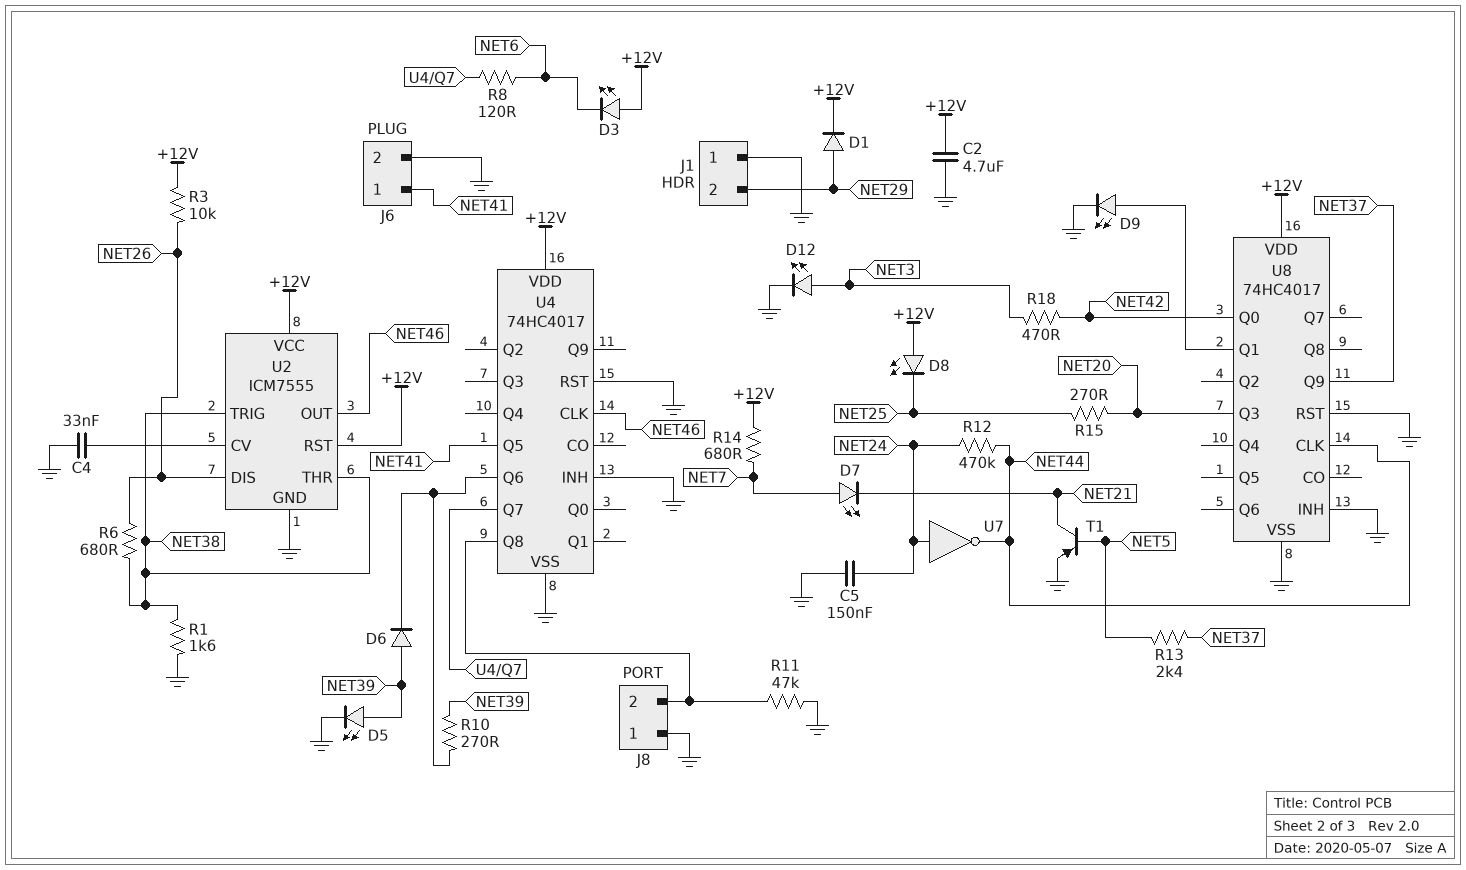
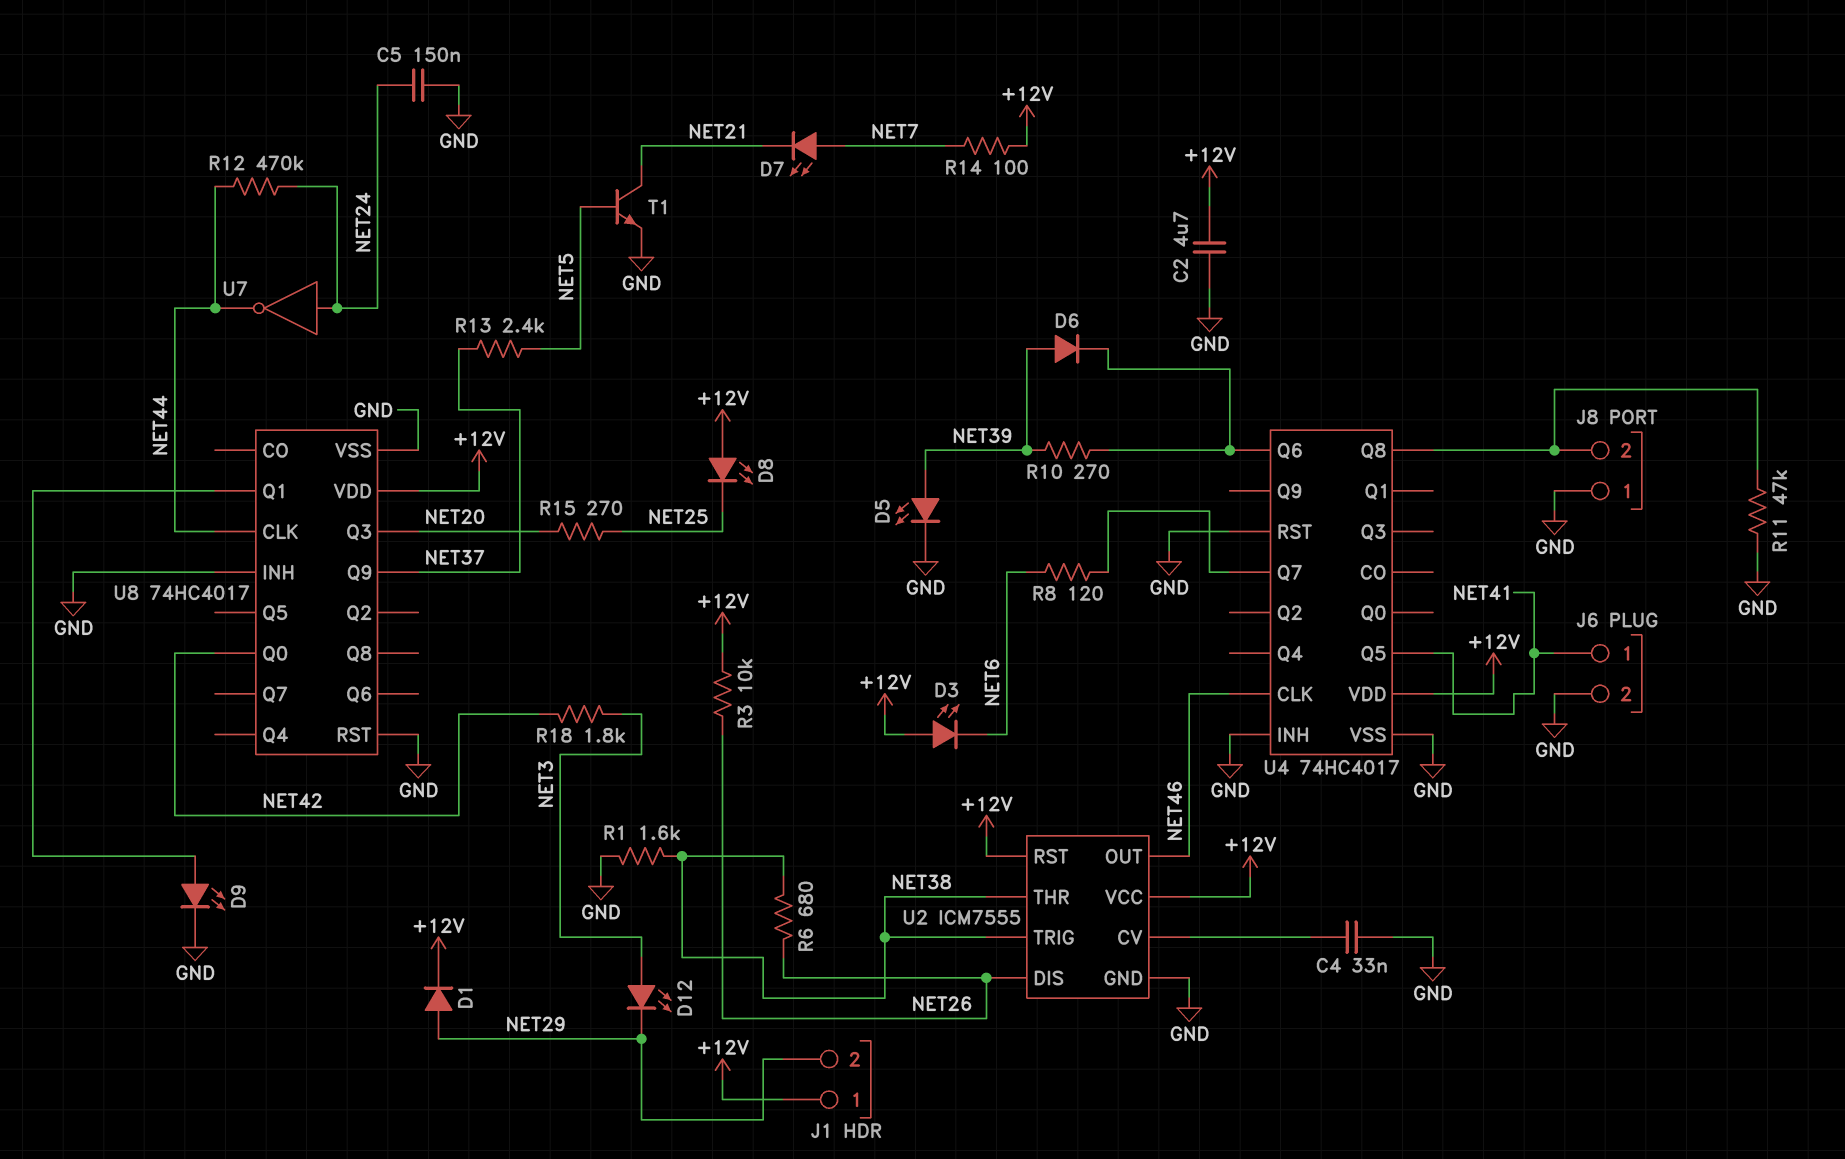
D12: LED (A NET3, K GND) -> LED (A NET3, K NET29)
J1 pin 1: GND -> +12V
R14: 680 (+12V, NET7) -> 100 (+12V, NET7)
R18: 470 (NET3, NET42) -> 1.8k (NET3, NET42)
T1: PNP (B NET5, C NET21, E GND) -> NPN (B NET5, C NET21, E GND)

